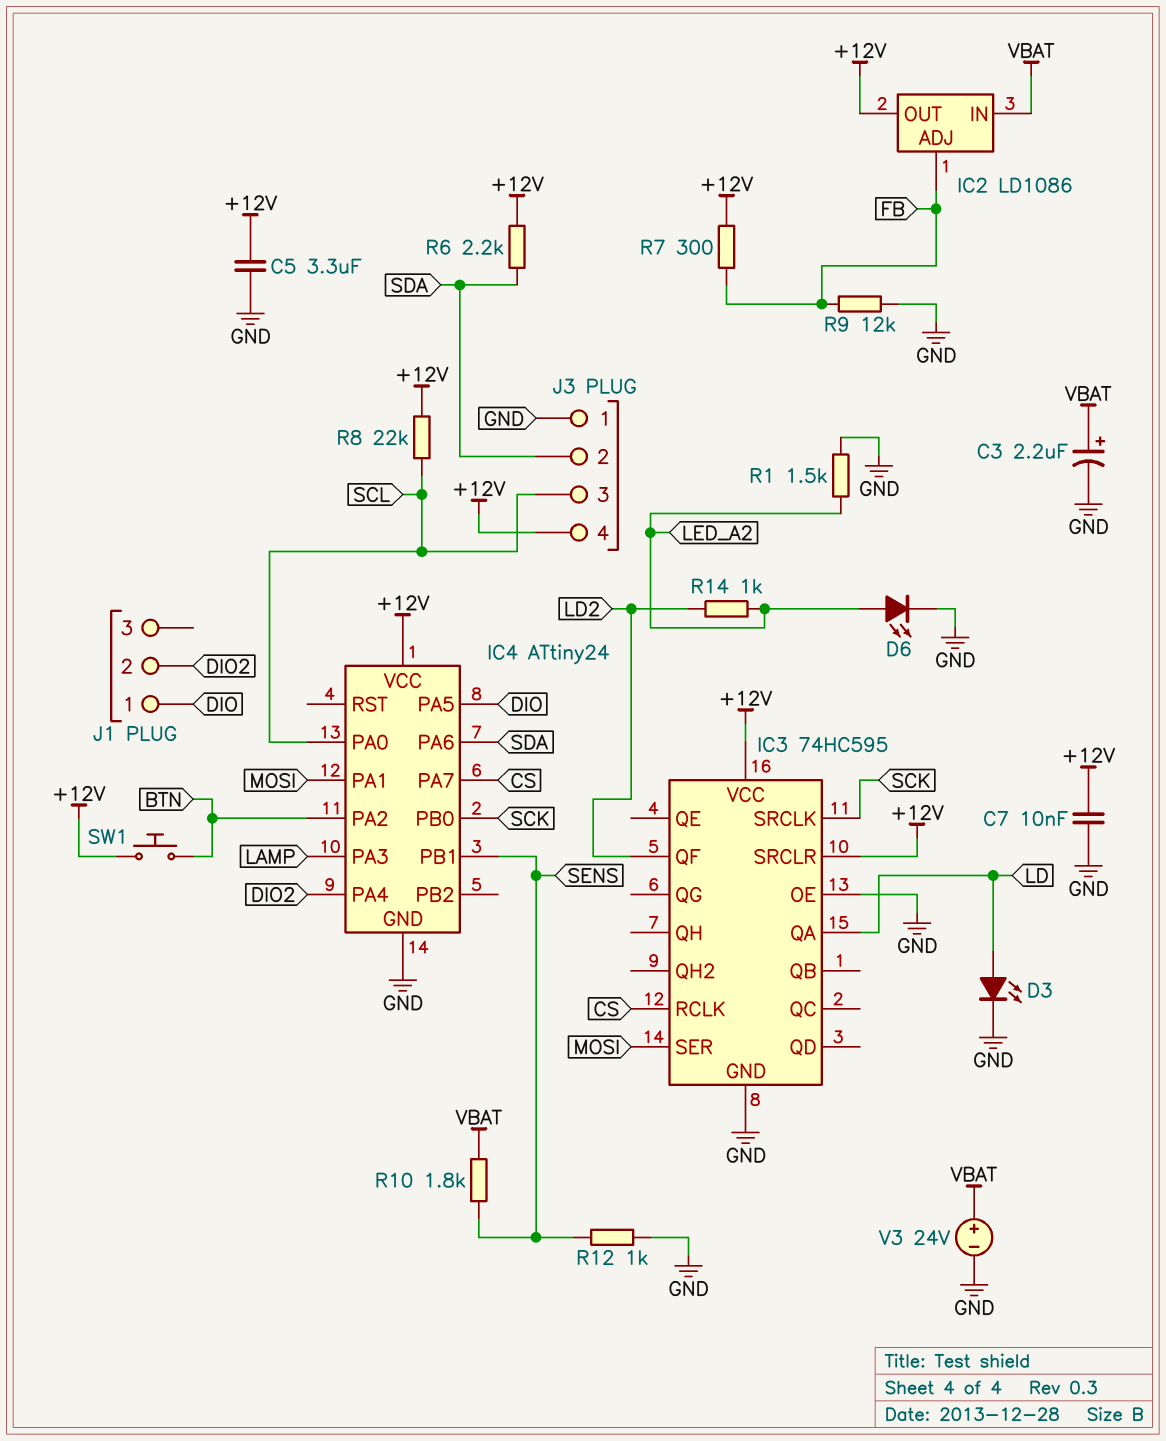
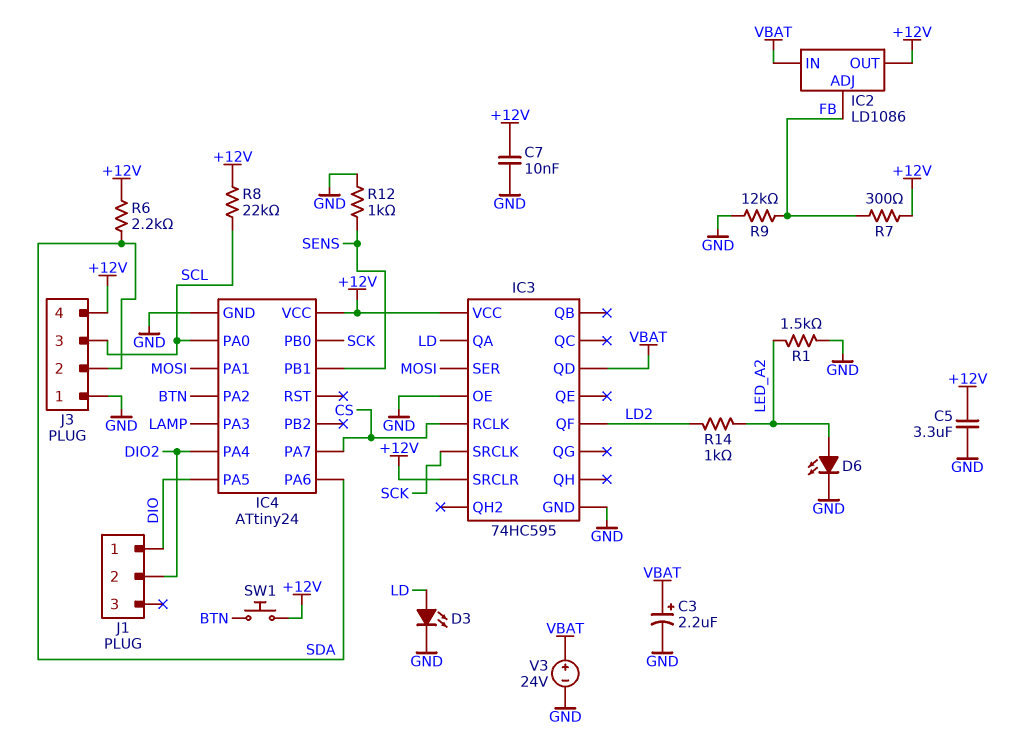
IC3 pin QD: none -> VBAT
R10: 1.8k (SENS, VBAT) -> none

